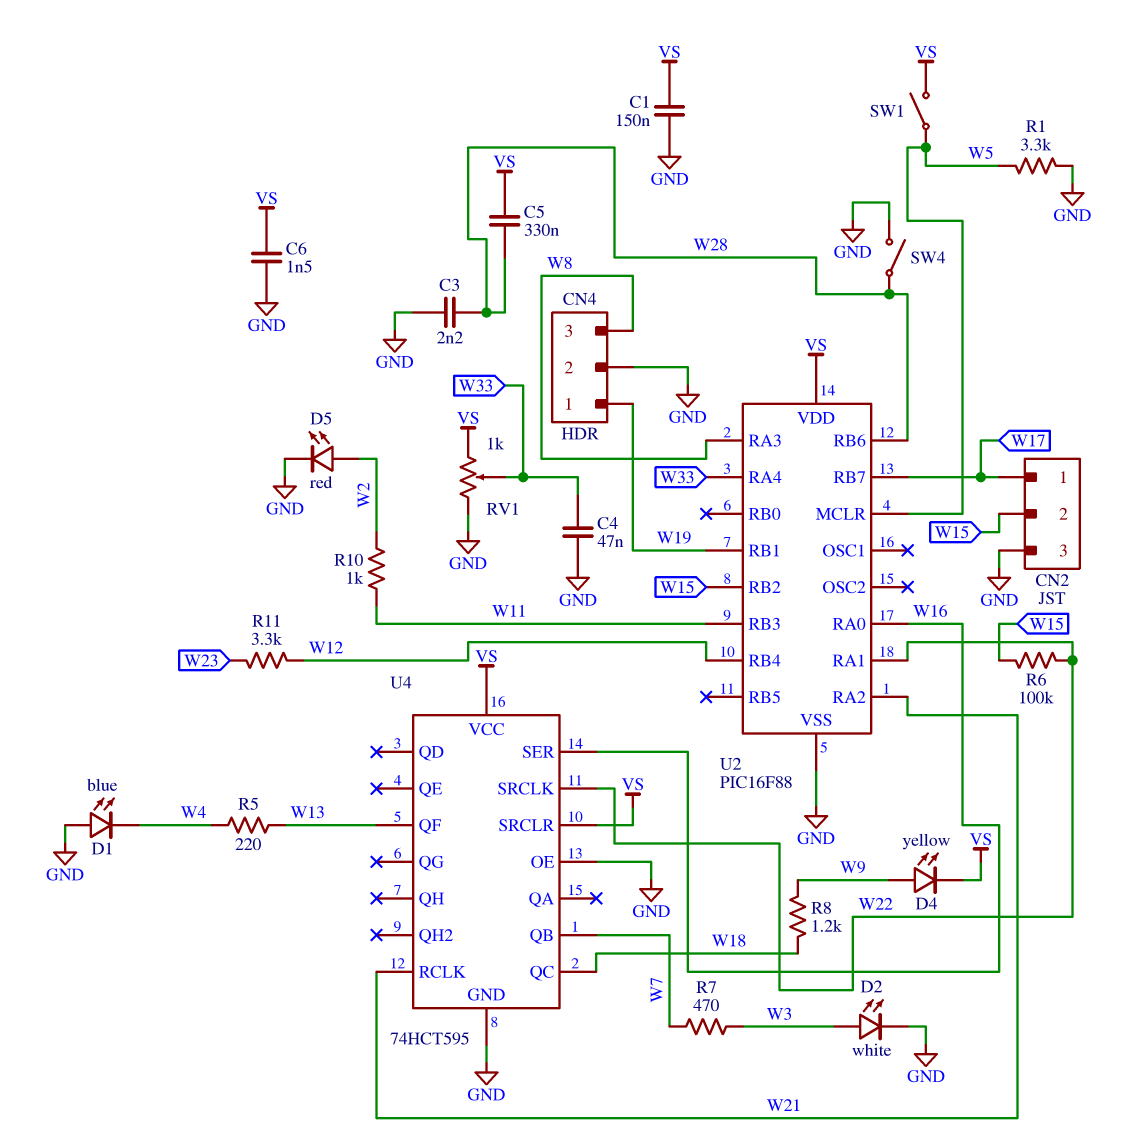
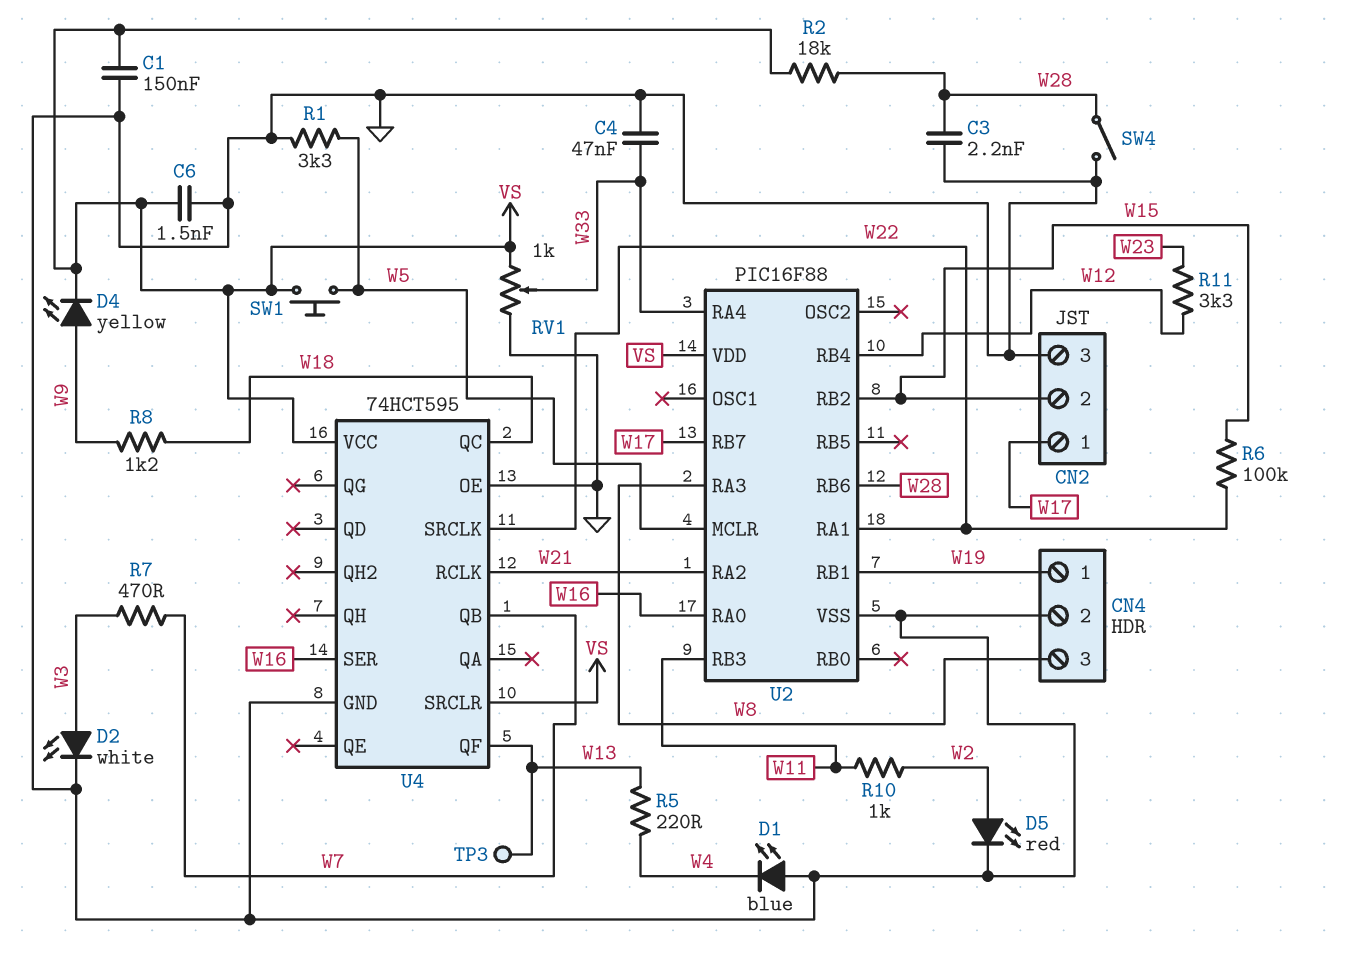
C5: 330nF (VS, W28) -> none
R2: none -> 18k (VS, W28)
SW1: switch (VS, W5) -> button (VS, W5)
TP3: none -> test point (W13)

